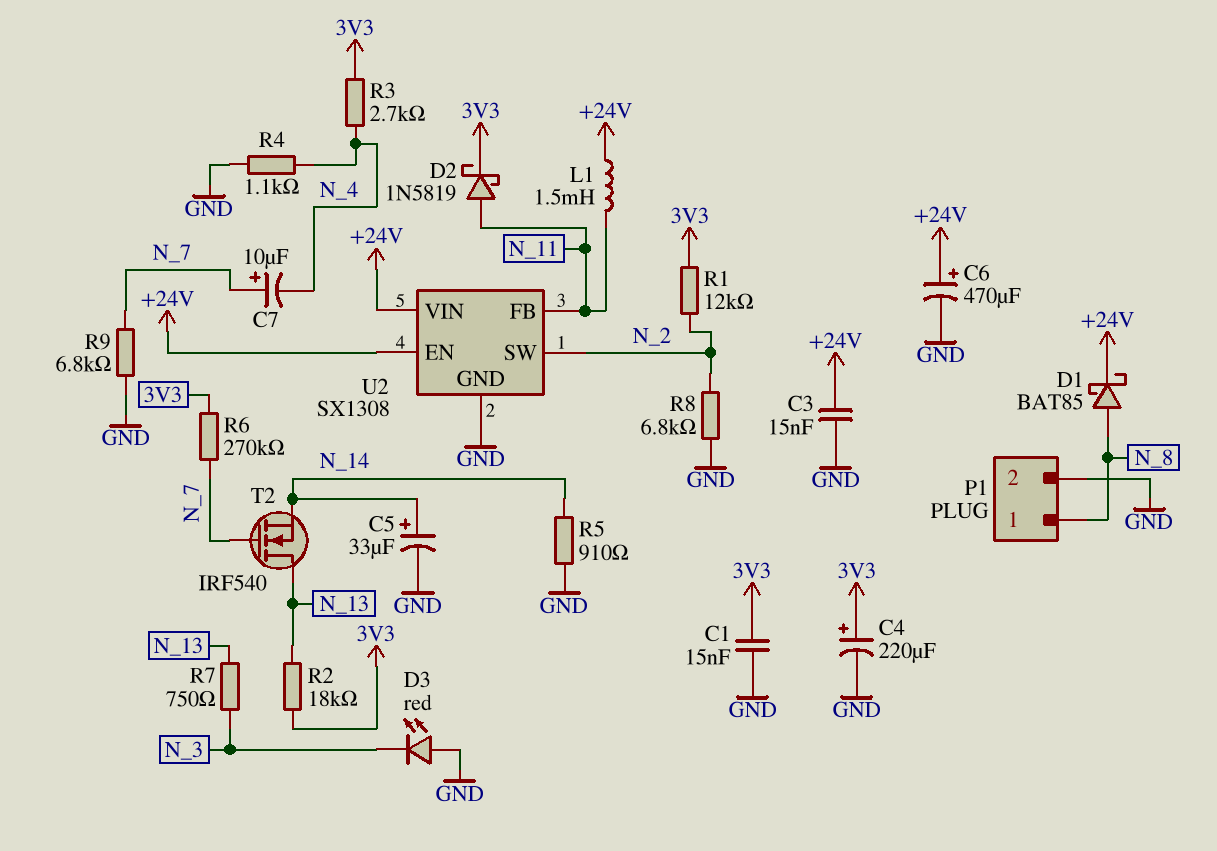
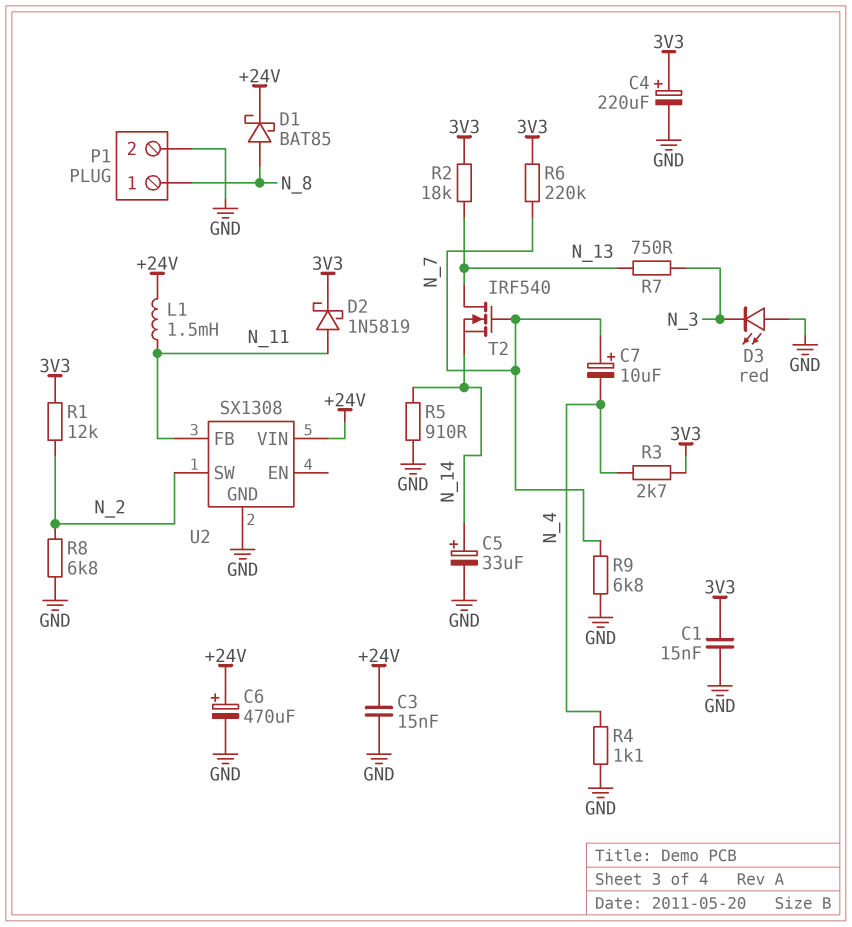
R6: 270k (3V3, N_7) -> 220k (3V3, N_7)
U2 pin EN: +24V -> none

